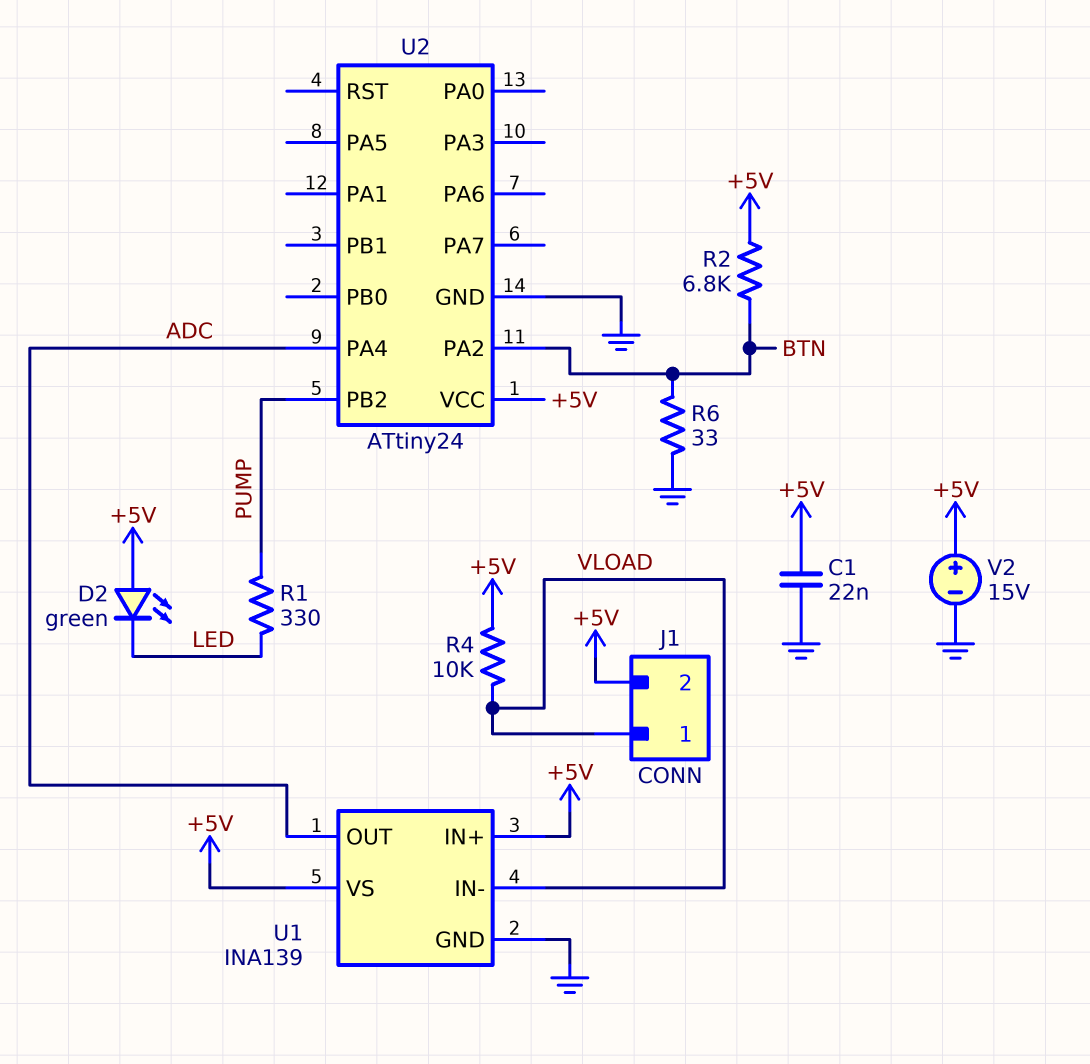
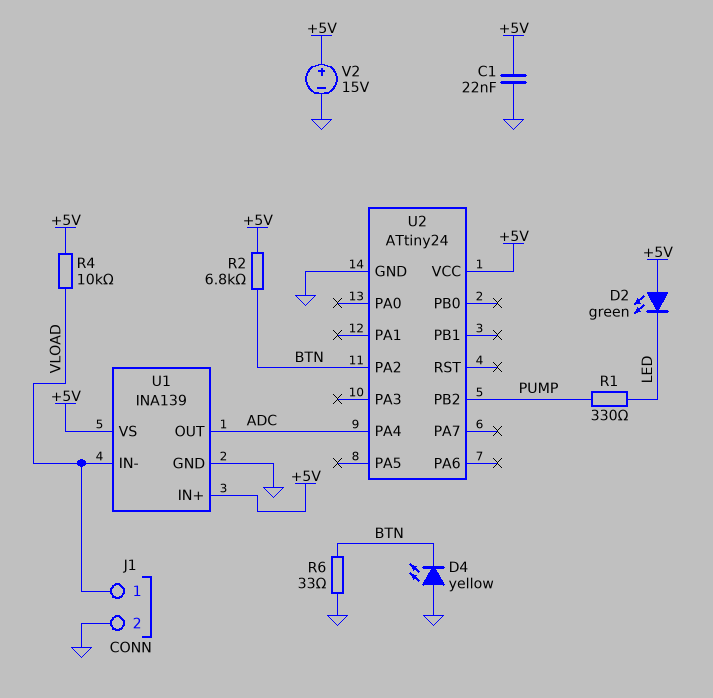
D4: none -> LED yellow (A GND, K BTN)
J1 pin 2: +5V -> GND

